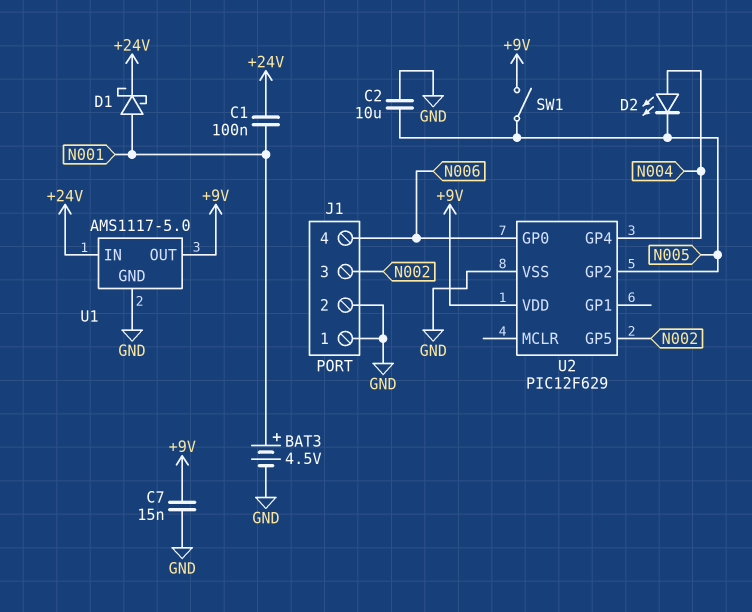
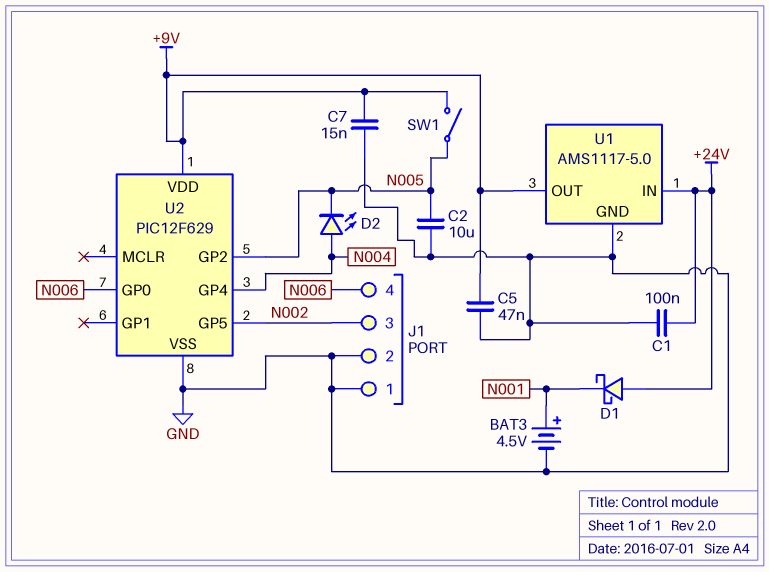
C1: 100nF (+24V, N001) -> 100nF (+24V, GND)
C5: none -> 47nF (+9V, GND)
D1: schottky (A N001, K +24V) -> schottky (A +24V, K N001)

